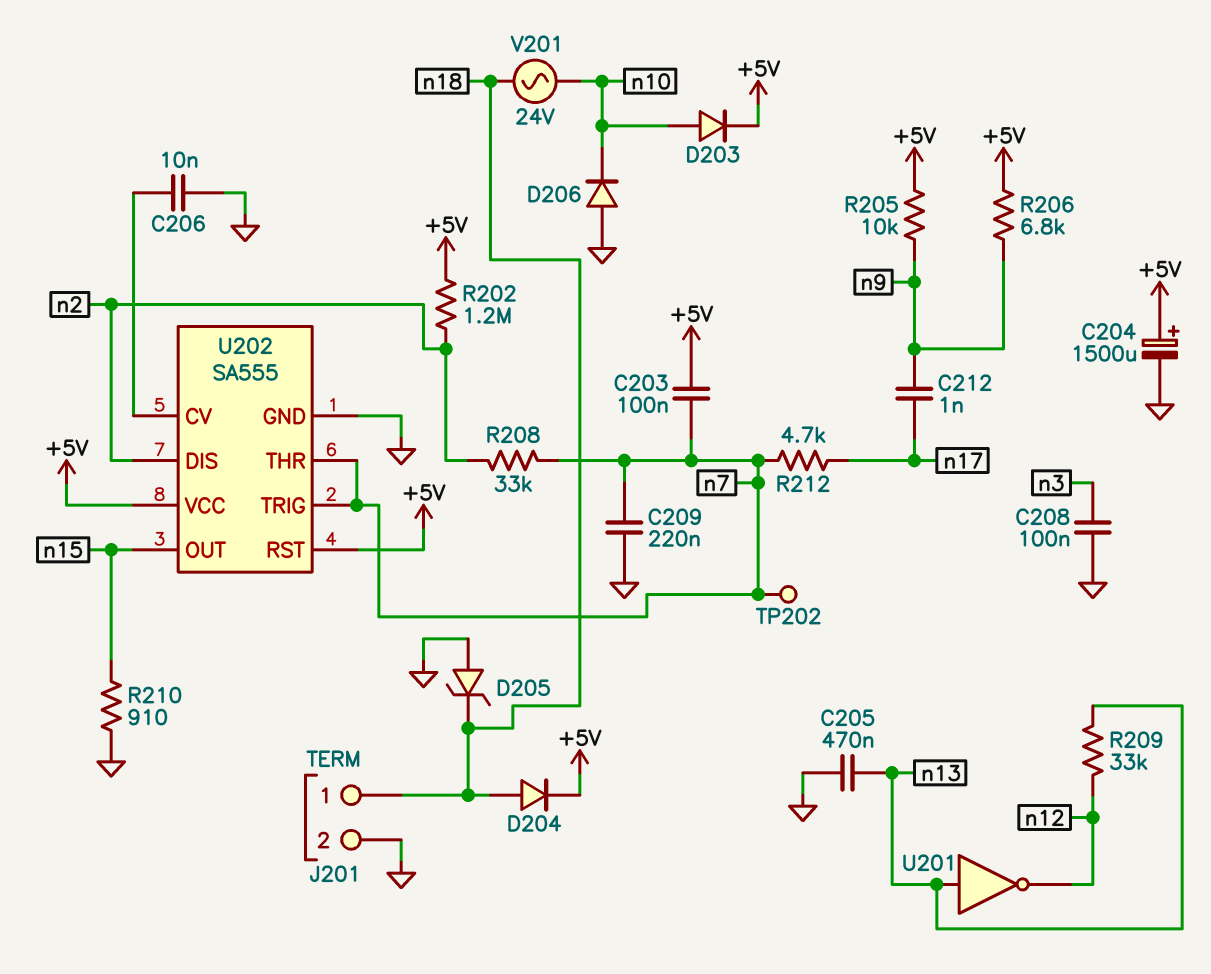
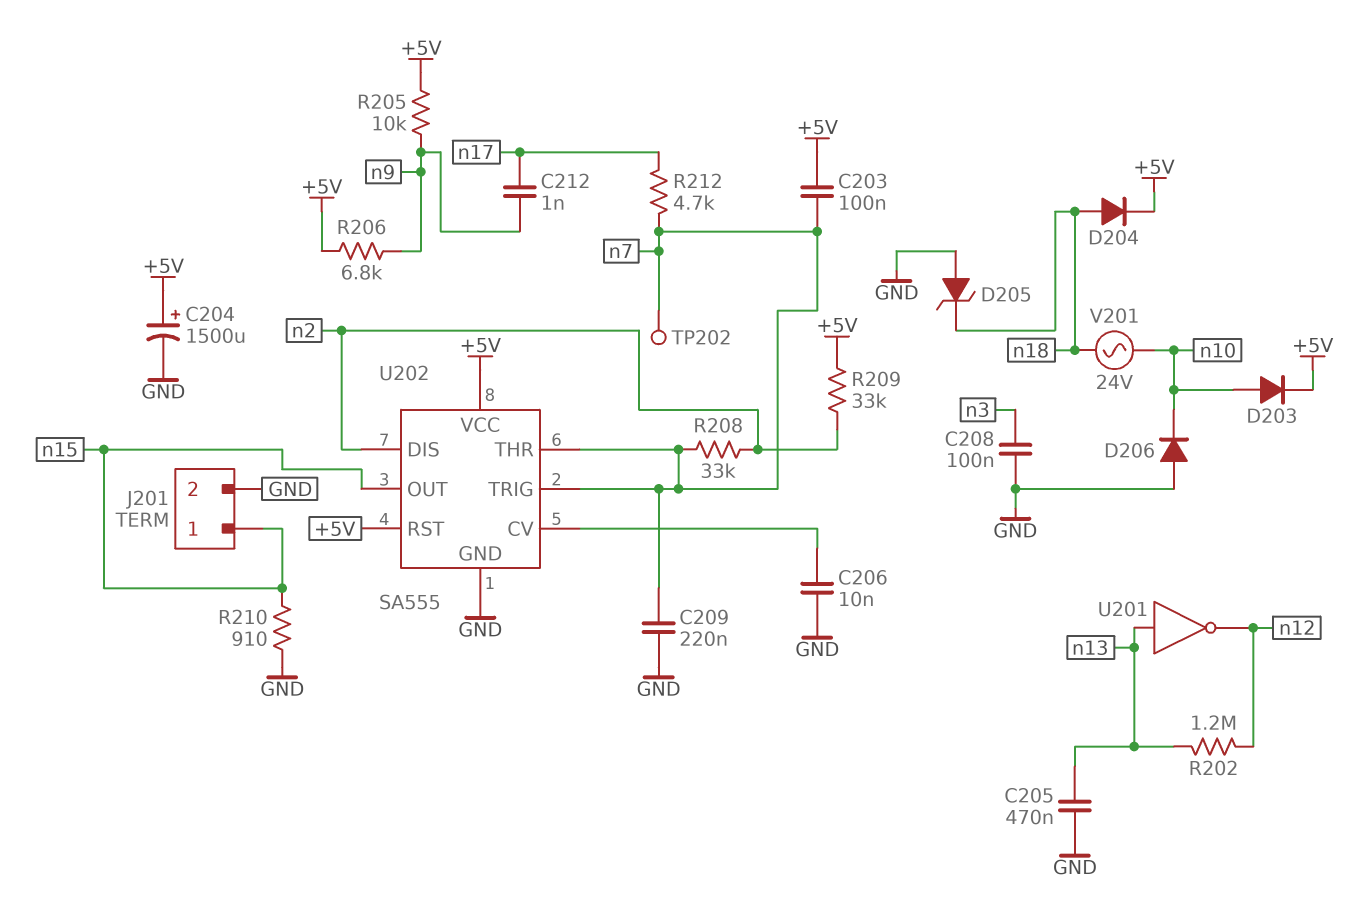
J201 pin 1: n18 -> n15
R202: 1.2M (+5V, n2) -> 1.2M (n12, n13)
R209: 33k (n12, n13) -> 33k (+5V, n2)

